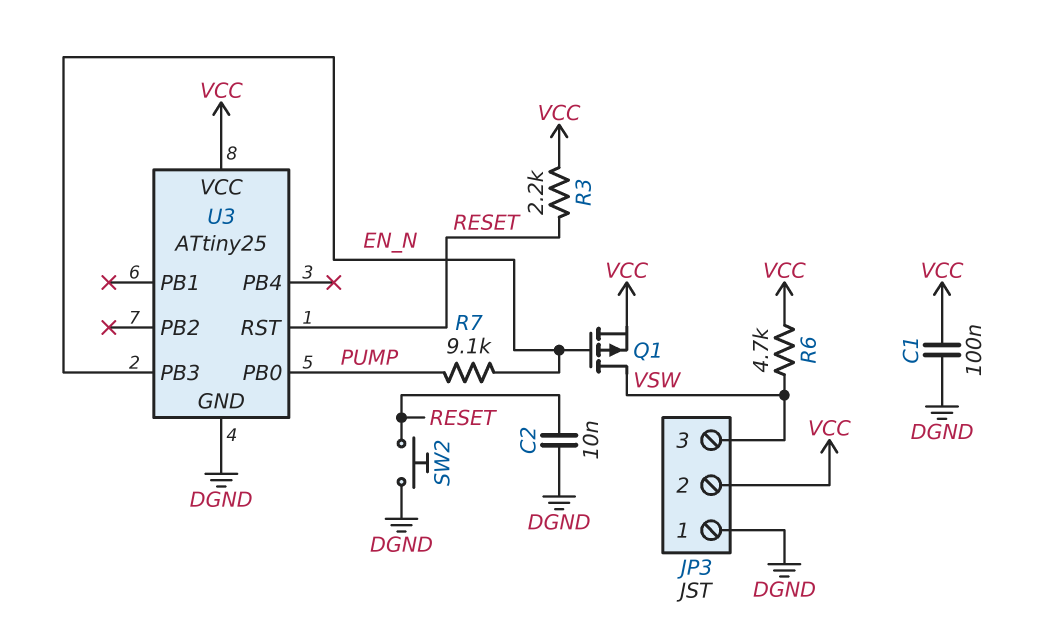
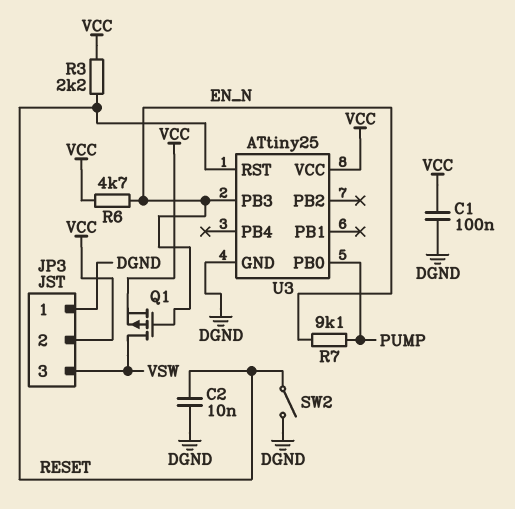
R6: 4.7k (VCC, VSW) -> 4.7k (EN_N, VCC)
SW2: button (DGND, RESET) -> switch (DGND, RESET)

